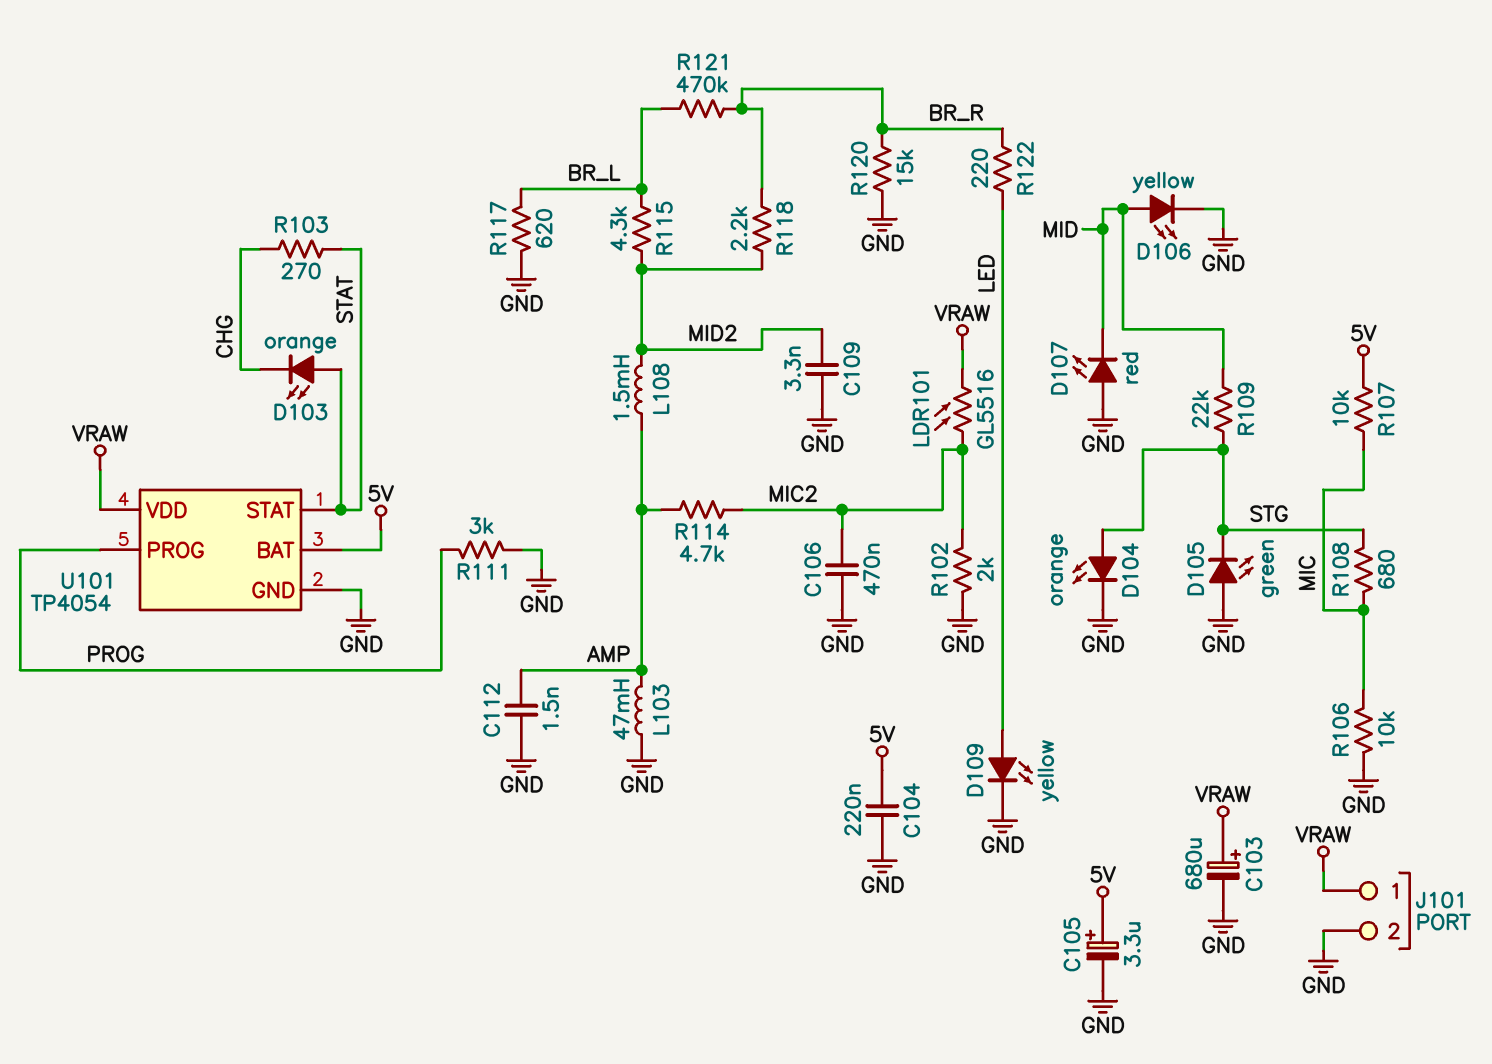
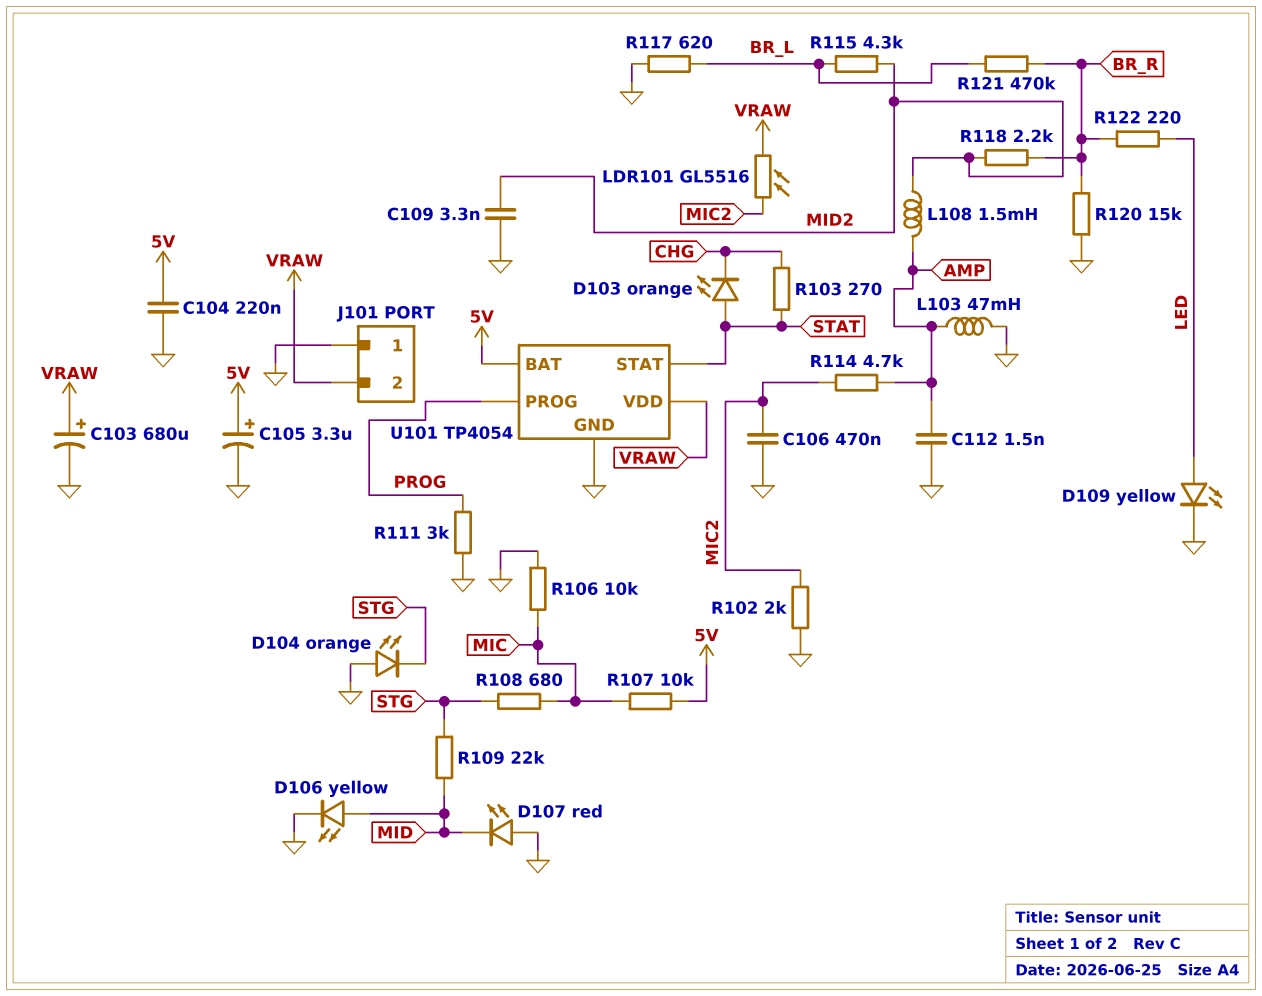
D104: LED orange (A STG, K GND) -> LED orange (A GND, K STG)
D105: LED green (A GND, K STG) -> none
J101 pin 1: VRAW -> GND
J101 pin 2: GND -> VRAW

